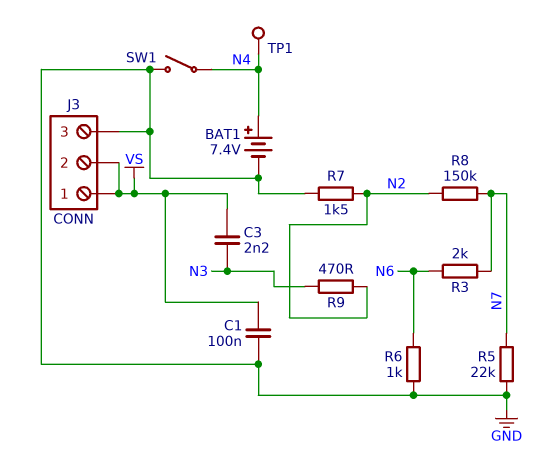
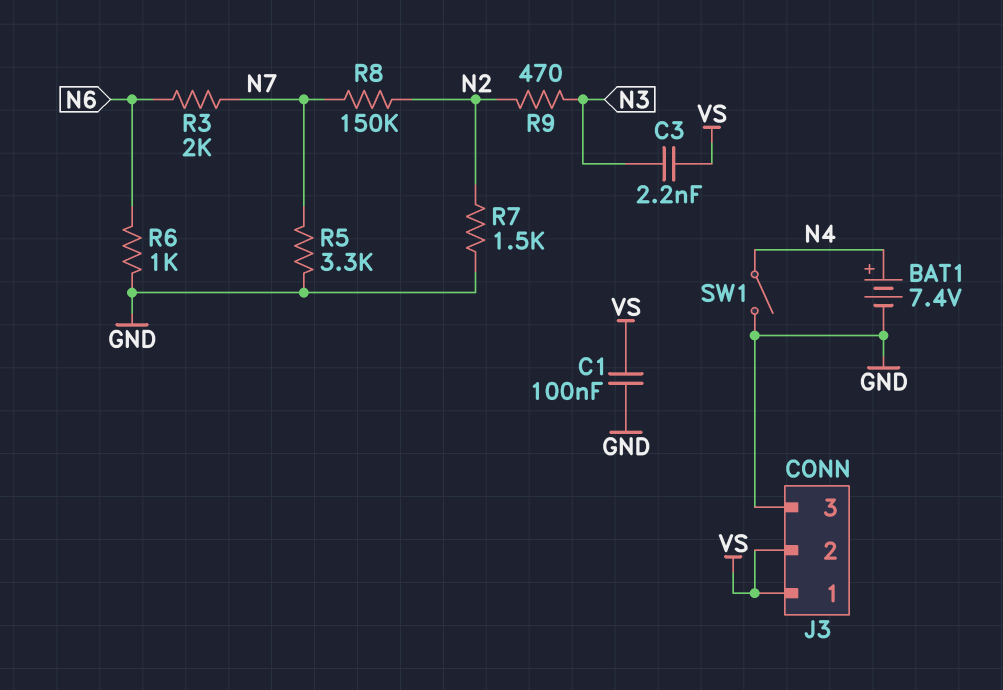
R5: 22k (GND, N7) -> 3.3k (GND, N7)
TP1: test point (N4) -> none

